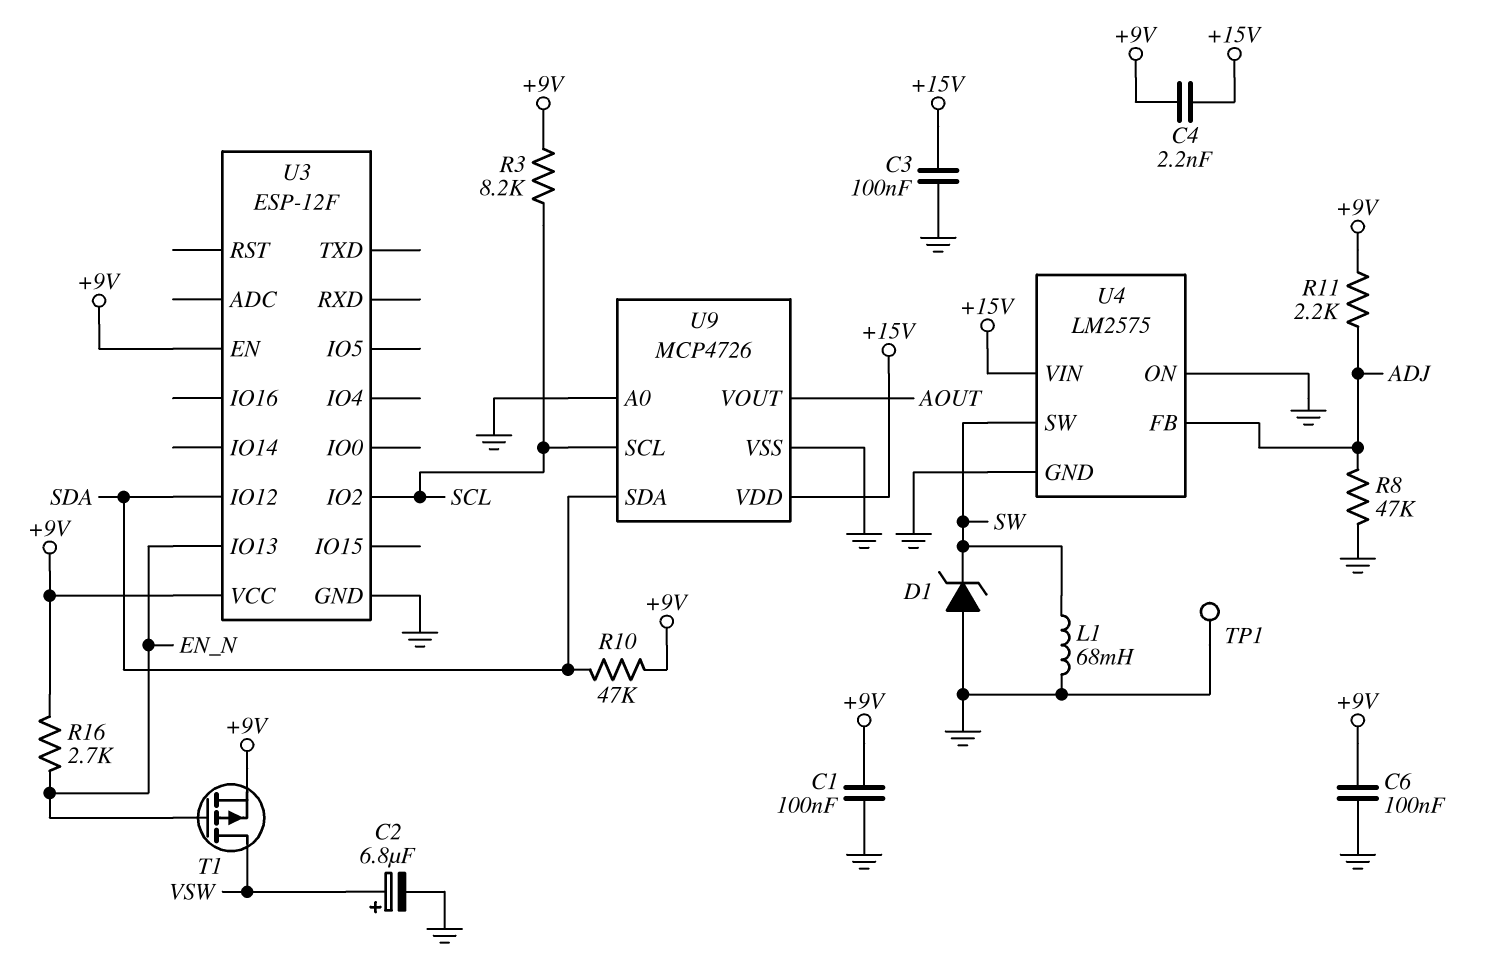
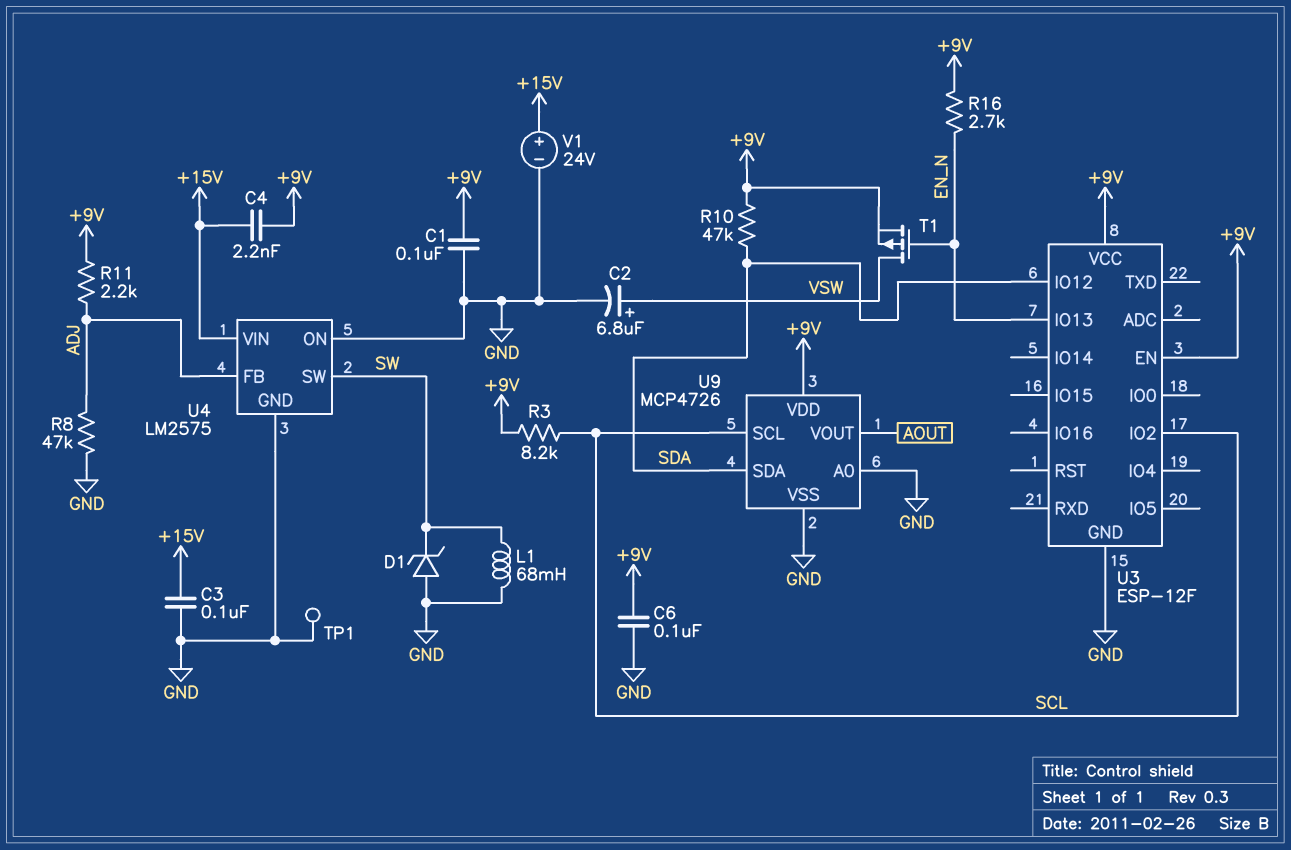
U9 pin VDD: +15V -> +9V
V1: none -> 24V (plus +15V, minus GND)

